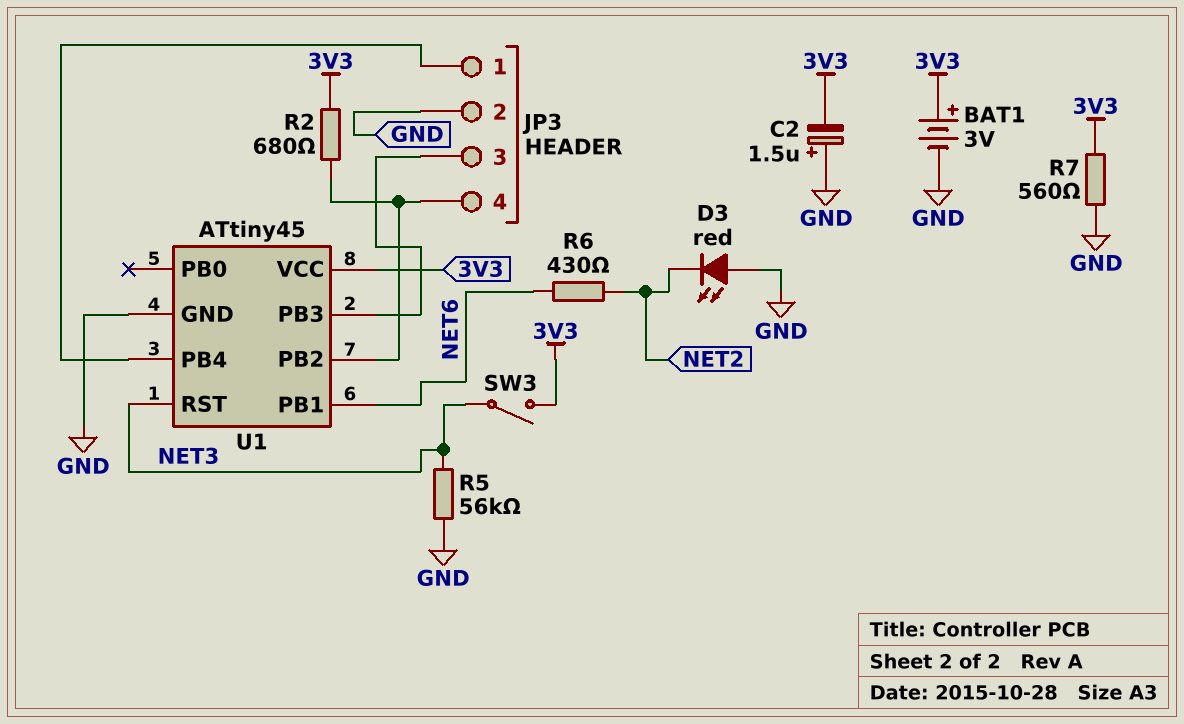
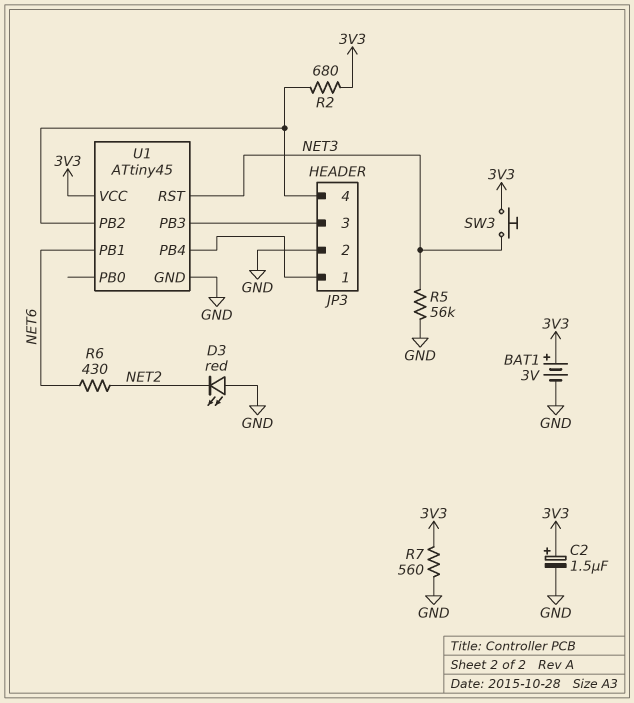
C2: 1.5uF (plus GND, minus 3V3) -> 1.5uF (plus 3V3, minus GND)
SW3: switch (3V3, NET3) -> button (3V3, NET3)

